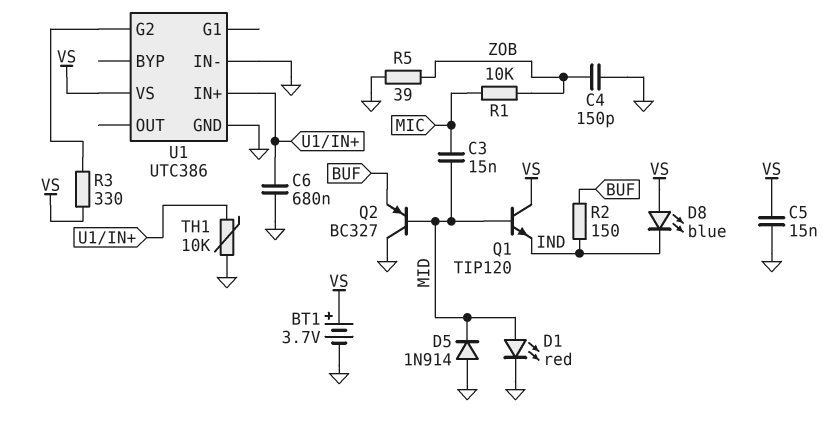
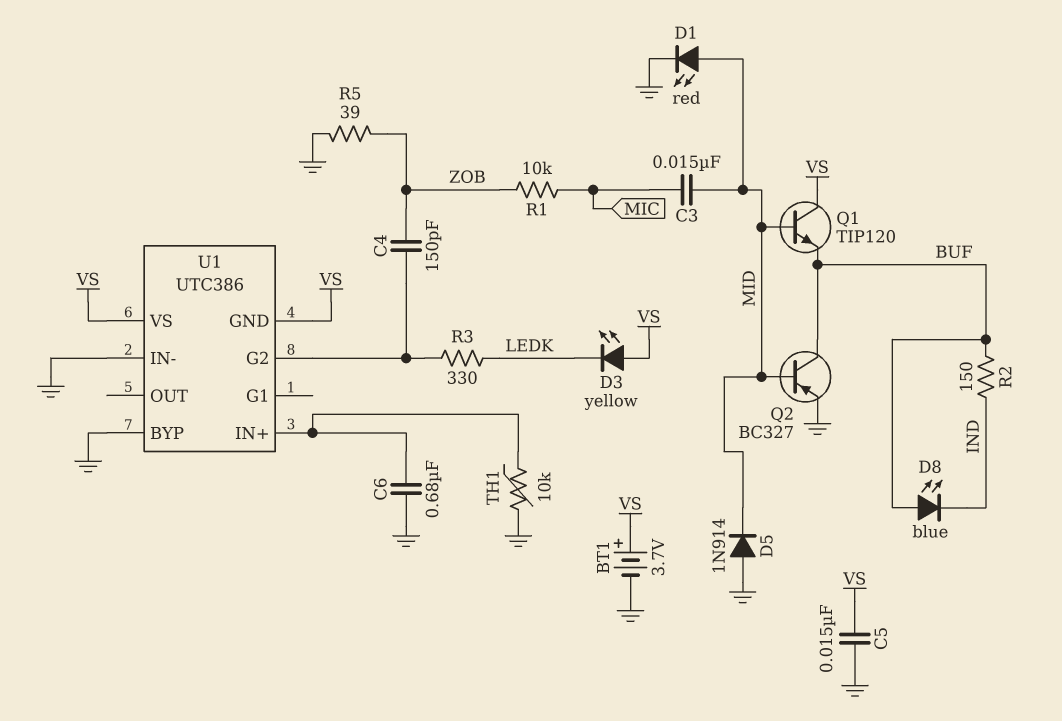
C4: 150pF (GND, ZOB) -> 150pF (U1/G2, ZOB)
D3: none -> LED yellow (A VS, K LEDK)
D8: LED blue (A VS, K IND) -> LED blue (A BUF, K IND)
Q1: NPN TIP120 (B MID, C VS, E IND) -> NPN TIP120 (B MID, C VS, E BUF)
Q2: PNP BC327 (B MID, C GND, E BUF) -> PNP BC327 (B MID, C BUF, E GND)
R3: 330 (U1/G2, VS) -> 330 (LEDK, U1/G2)
U1 pin BYP: none -> GND
U1 pin GND: GND -> VS

